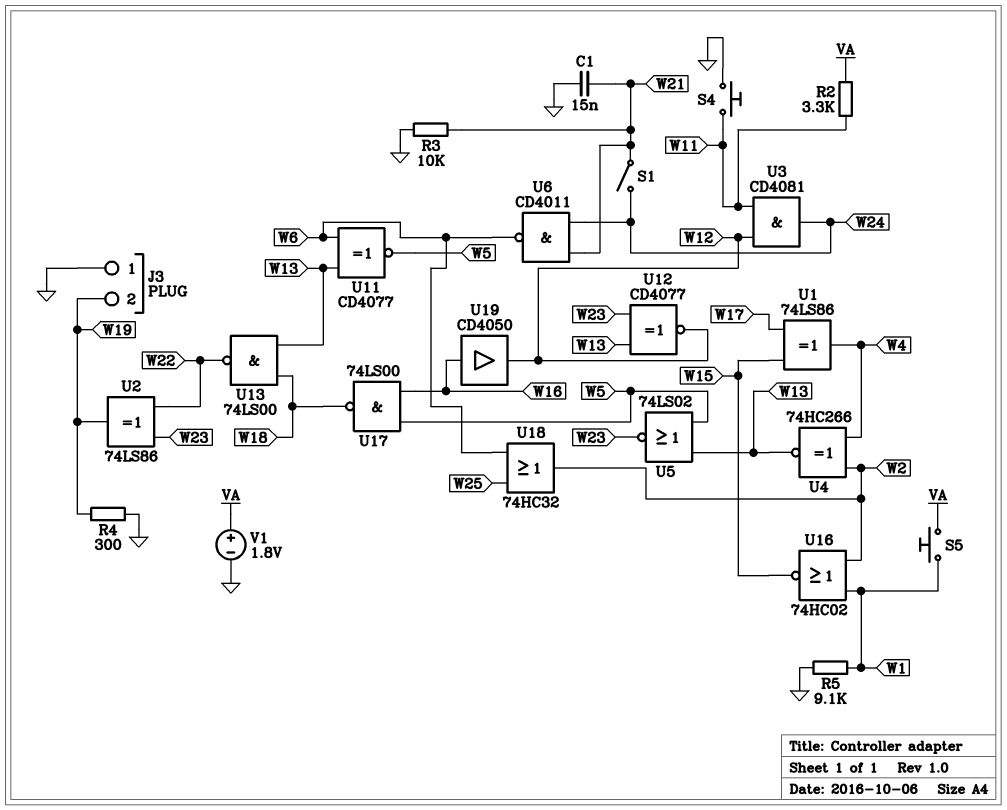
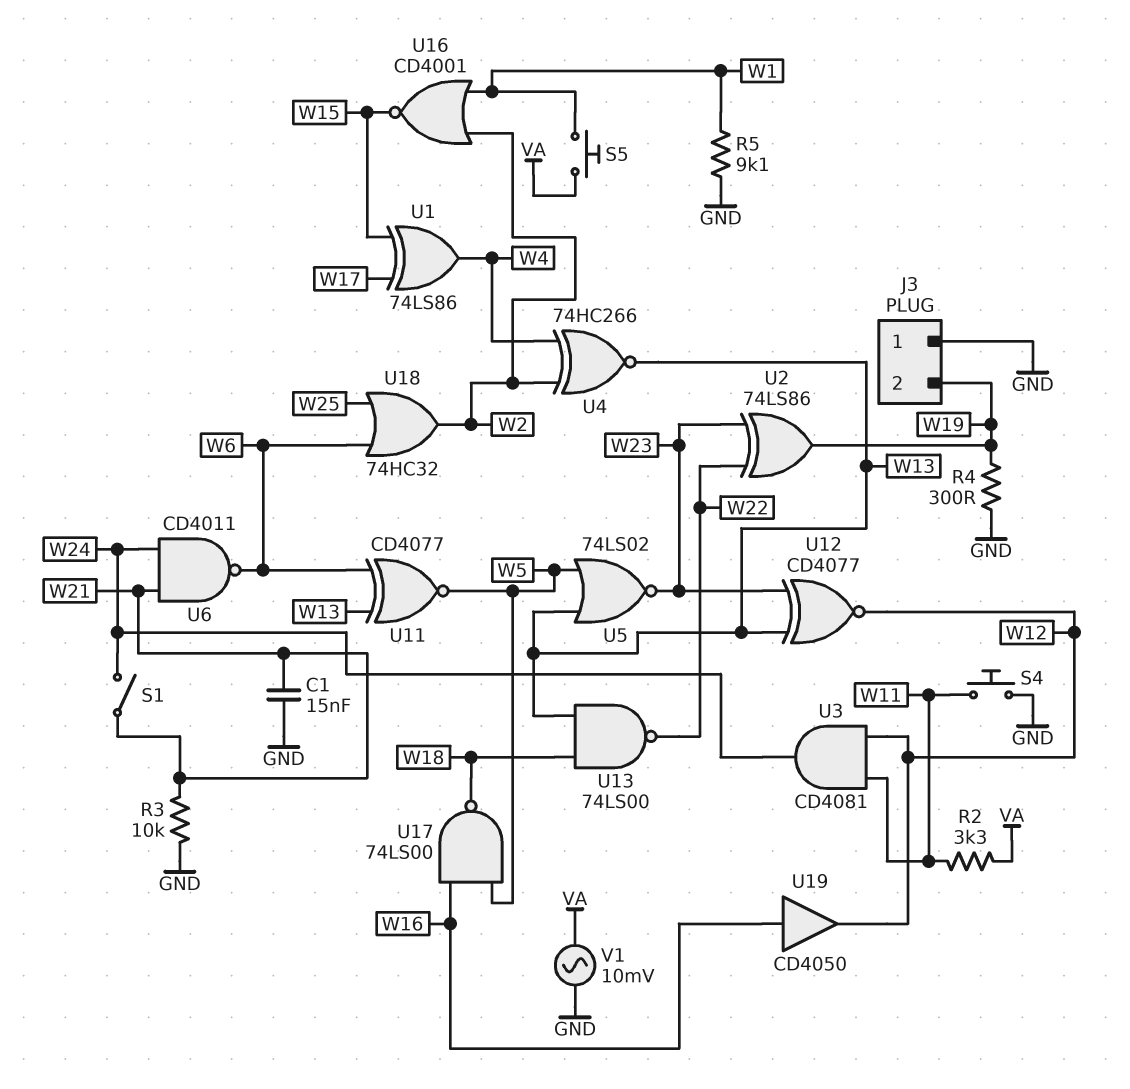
U16: NOR 74HC02 (in W1, in W2, out W15) -> NOR CD4001 (in W1, in W2, out W15)
V1: 1.8V (plus VA, minus GND) -> AC 10mV (GND, VA)

